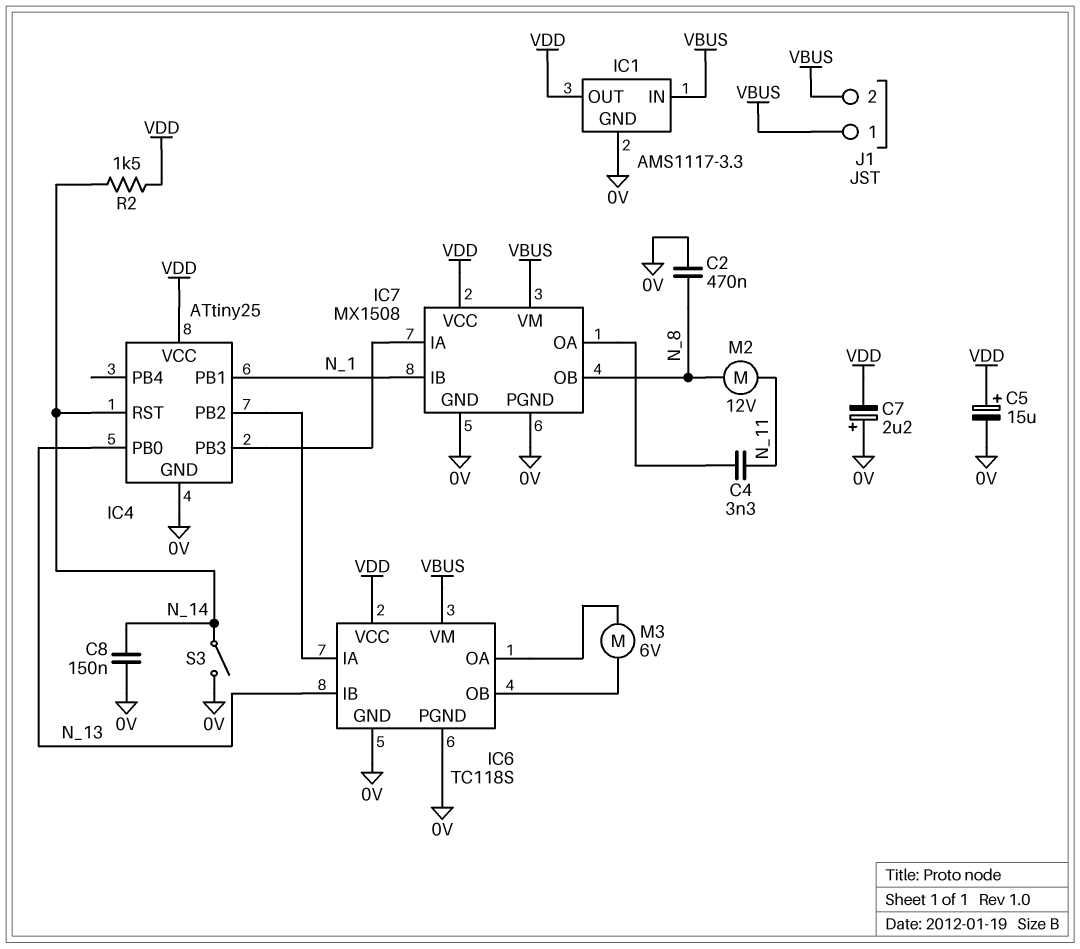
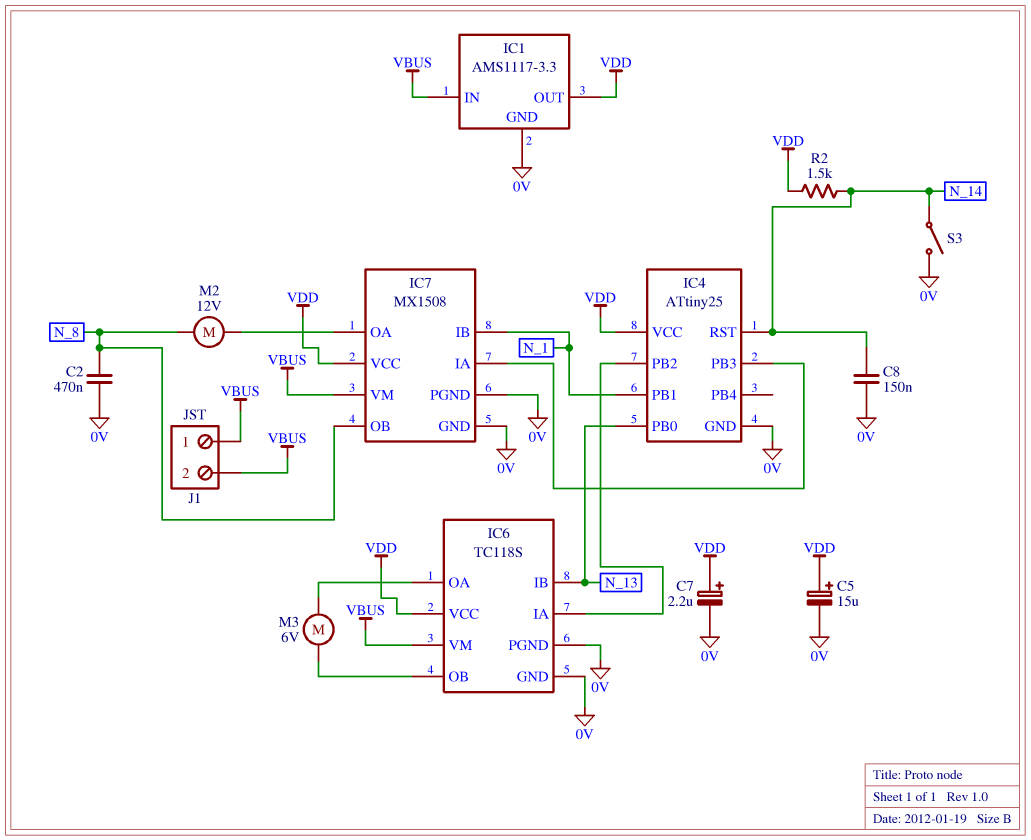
C4: 3.3nF (IC7/OA, N_11) -> none
C7: 2.2uF (plus 0V, minus VDD) -> 2.2uF (plus VDD, minus 0V)
M2: motor 12V (N_8, N_11) -> motor 12V (IC7/OA, N_8)

